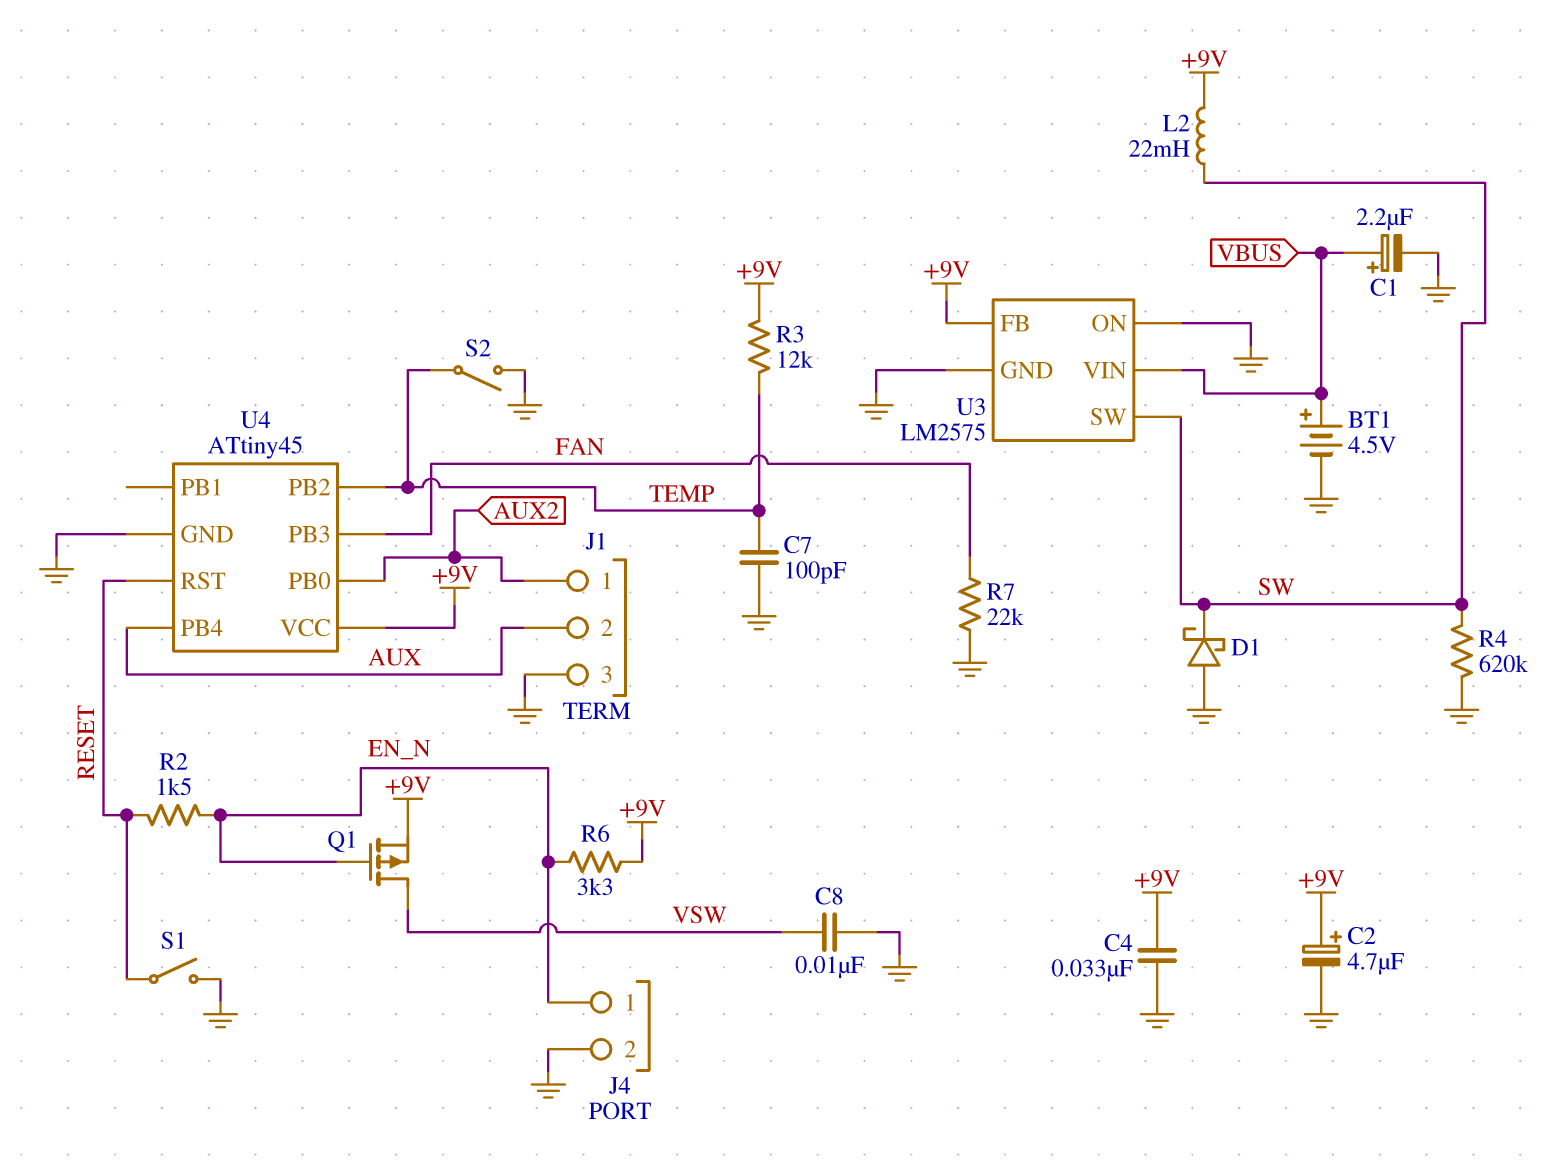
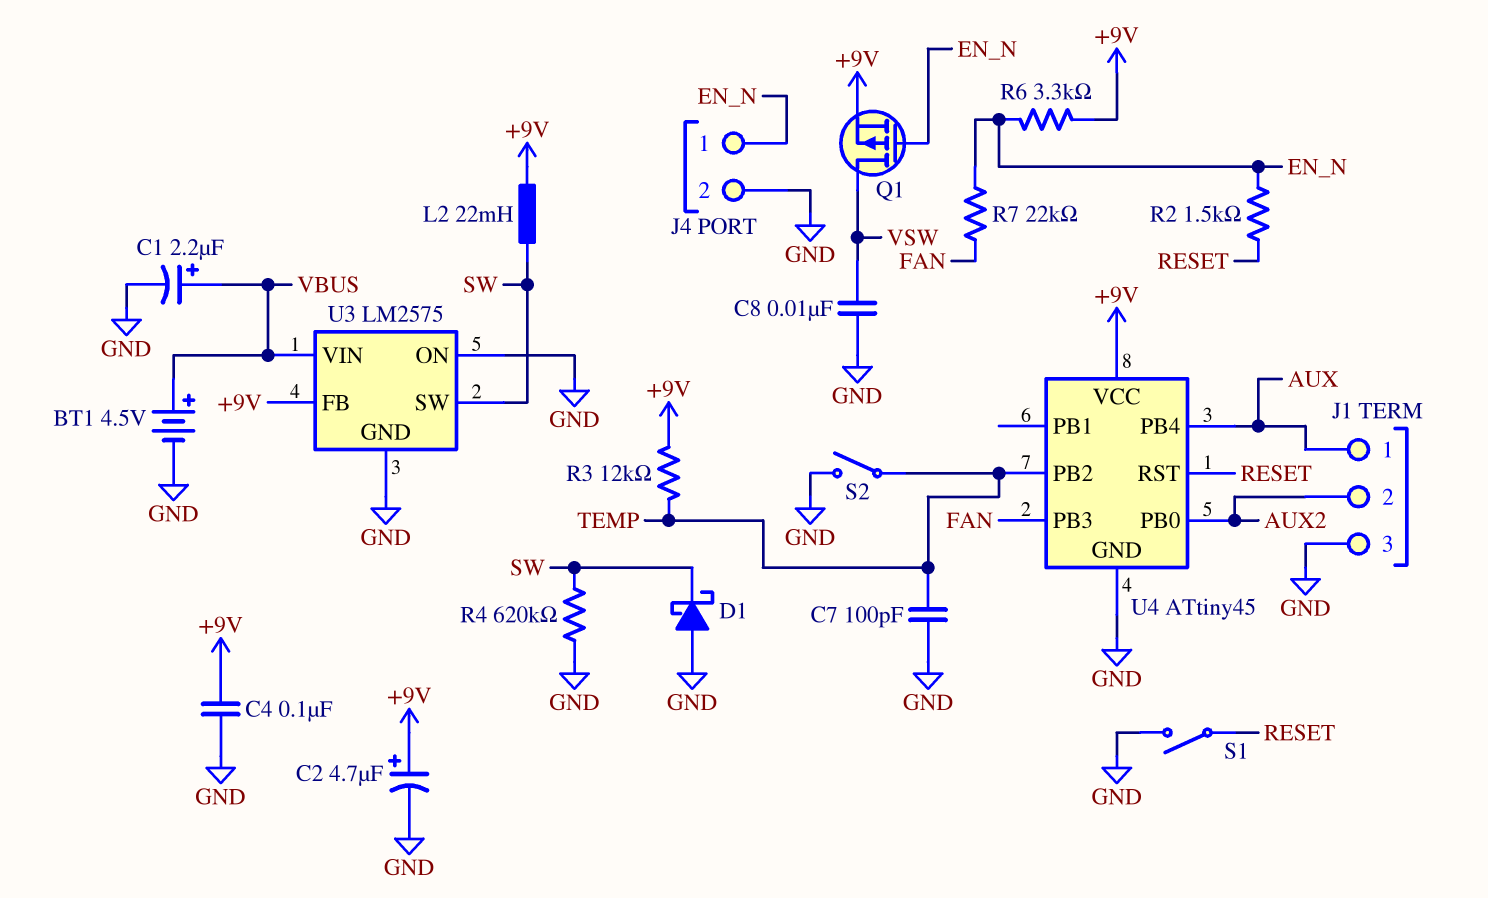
C4: 33nF (+9V, GND) -> 100nF (+9V, GND)
J1 pin 1: AUX2 -> AUX
J1 pin 2: AUX -> AUX2
R7: 22k (FAN, GND) -> 22k (EN_N, FAN)

